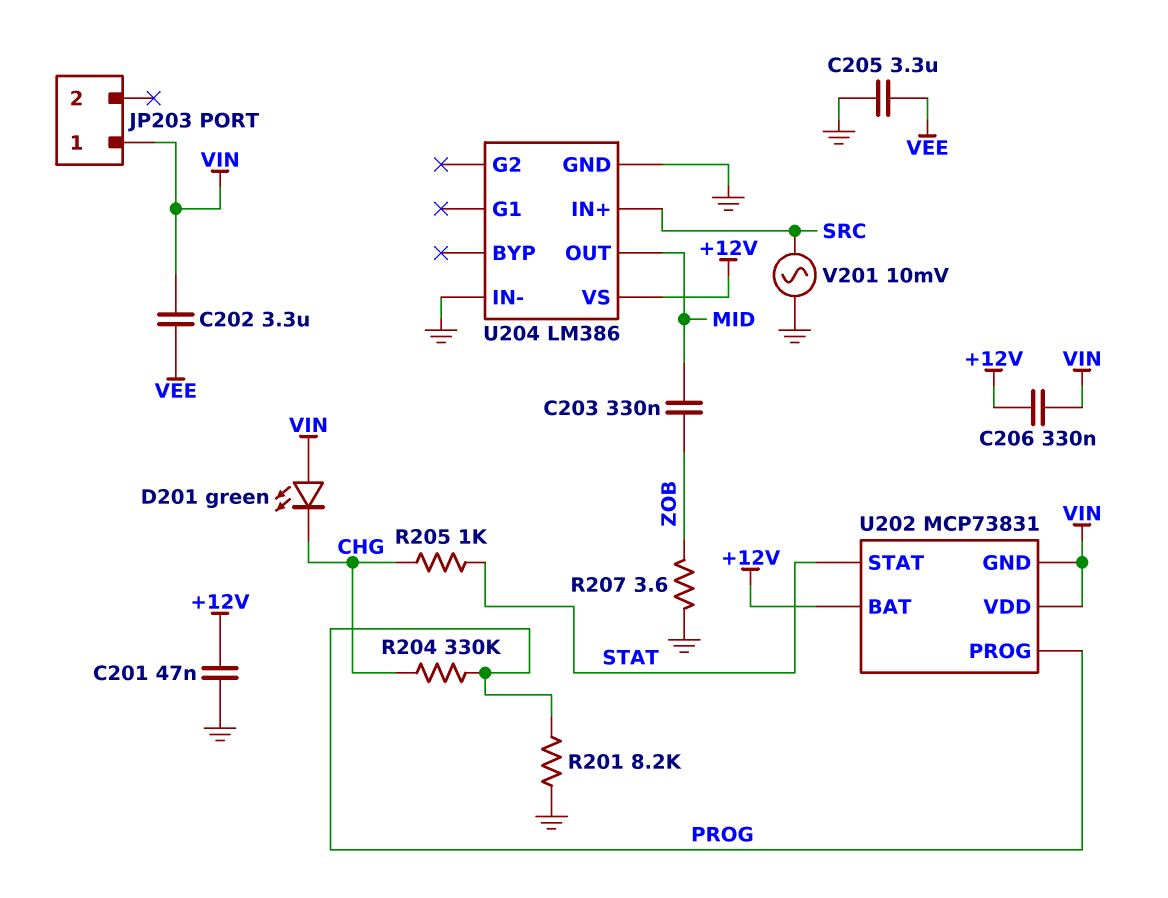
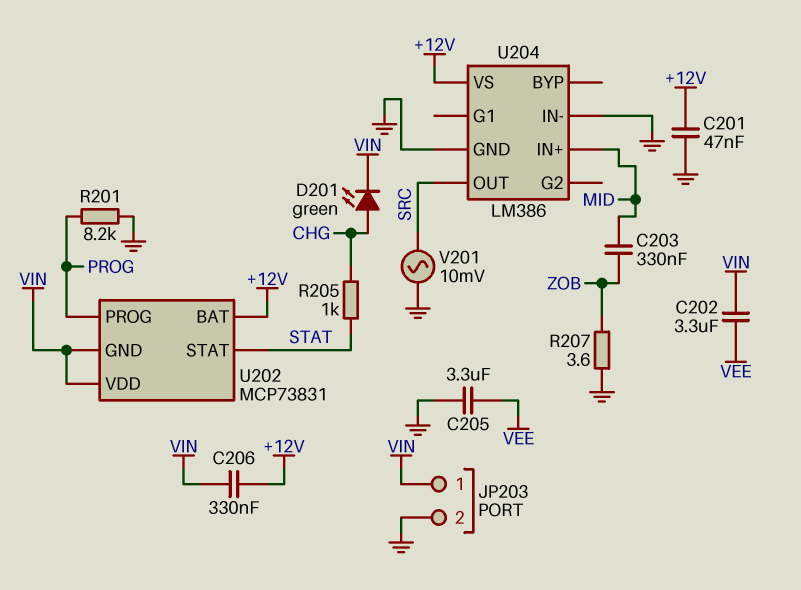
D201: LED green (A VIN, K CHG) -> LED green (A CHG, K VIN)
JP203 pin 2: none -> GND
R204: 330k (CHG, PROG) -> none
U204 pin IN+: SRC -> MID
U204 pin OUT: MID -> SRC

